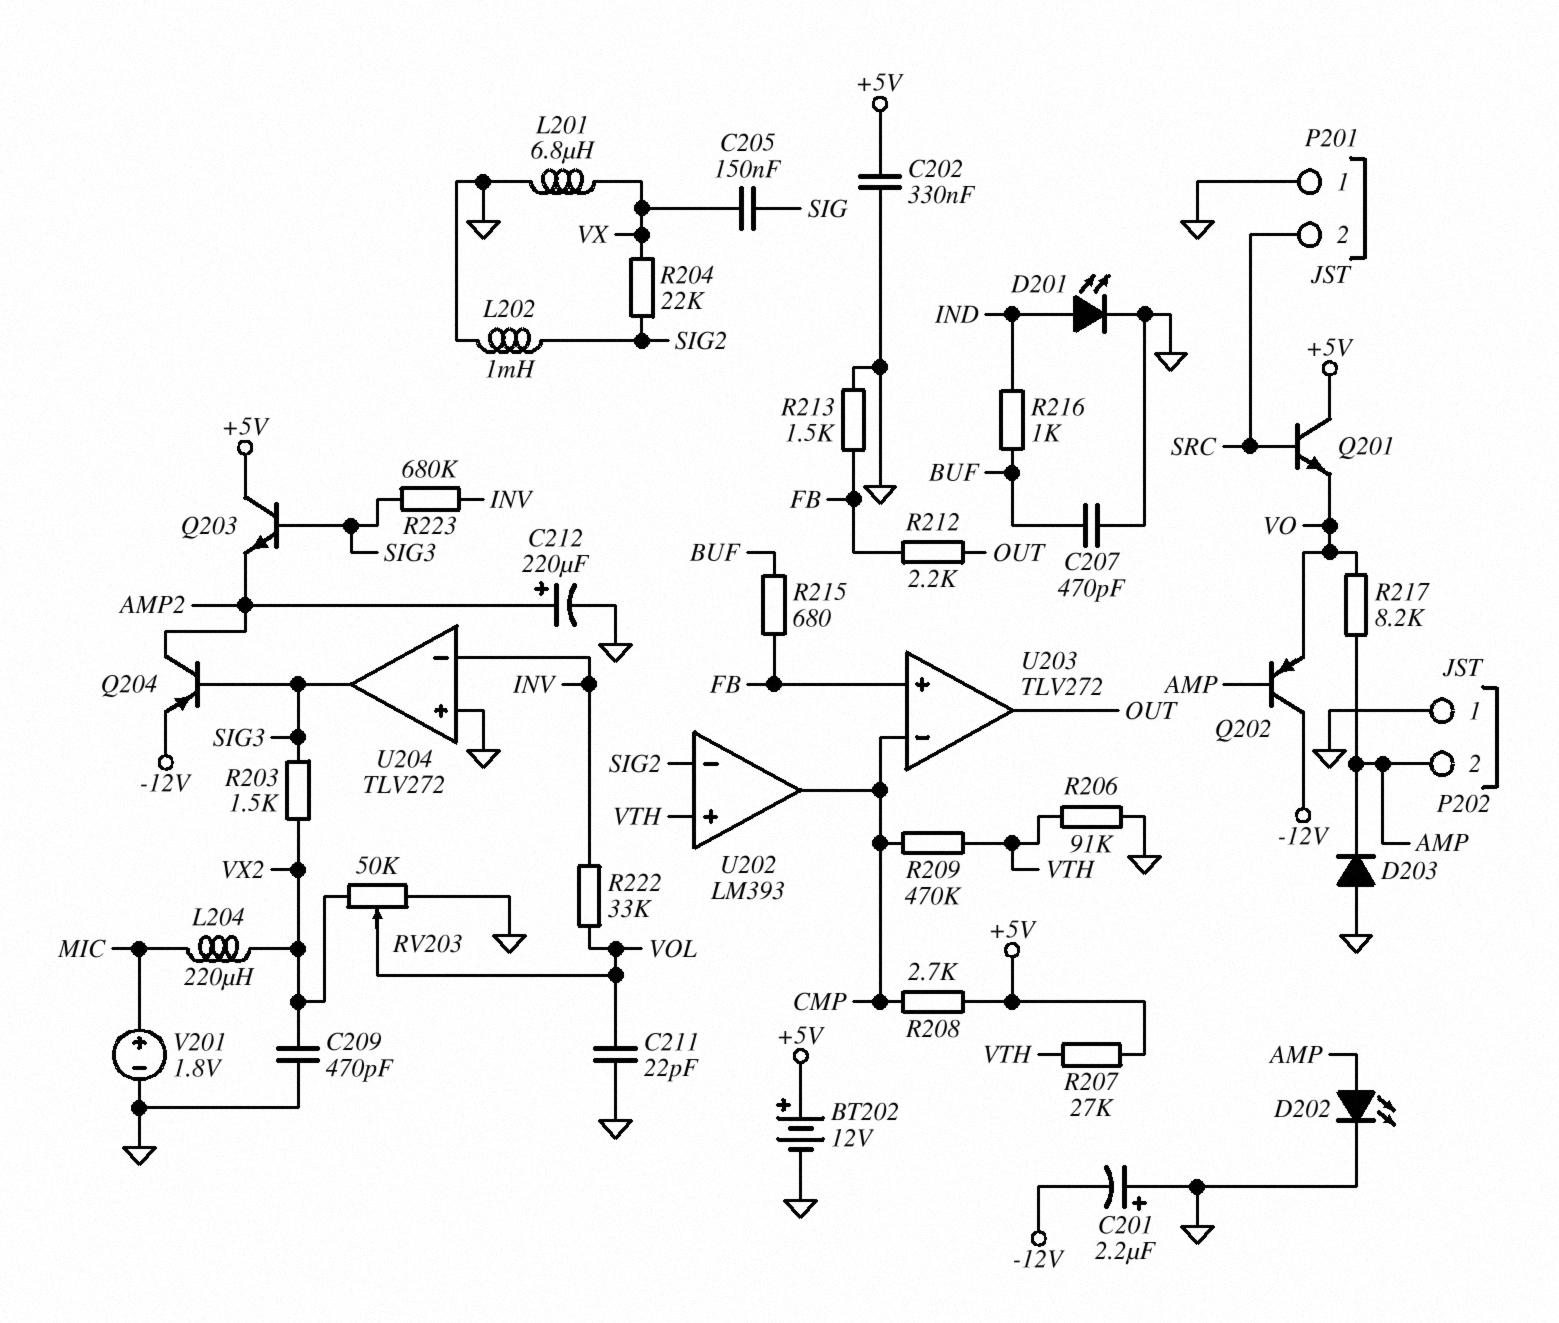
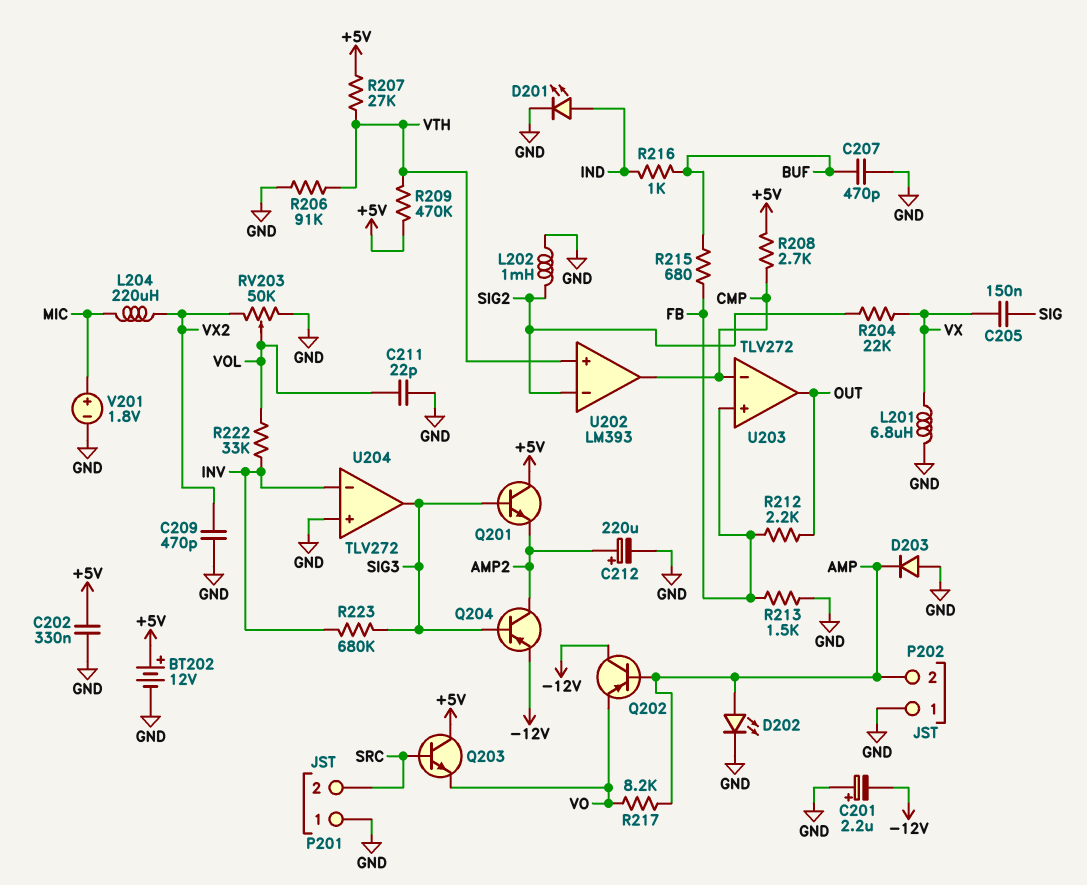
Q201: NPN (B SRC, C +5V, E VO) -> NPN (B SIG3, C +5V, E AMP2)
Q203: NPN (B SIG3, C +5V, E AMP2) -> NPN (B SRC, C +5V, E VO)
R203: 1.5k (SIG3, VX2) -> none
R209: 470k (CMP, VTH) -> 470k (+5V, VTH)

